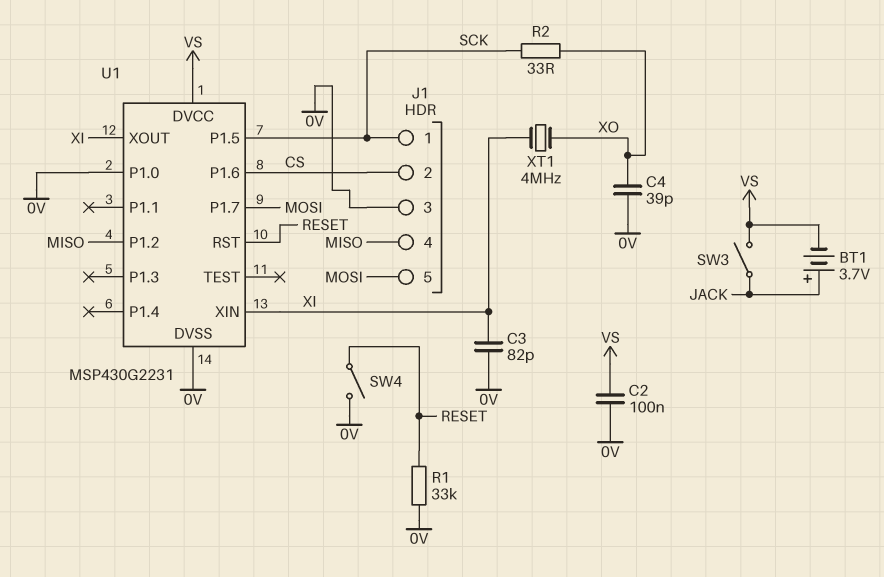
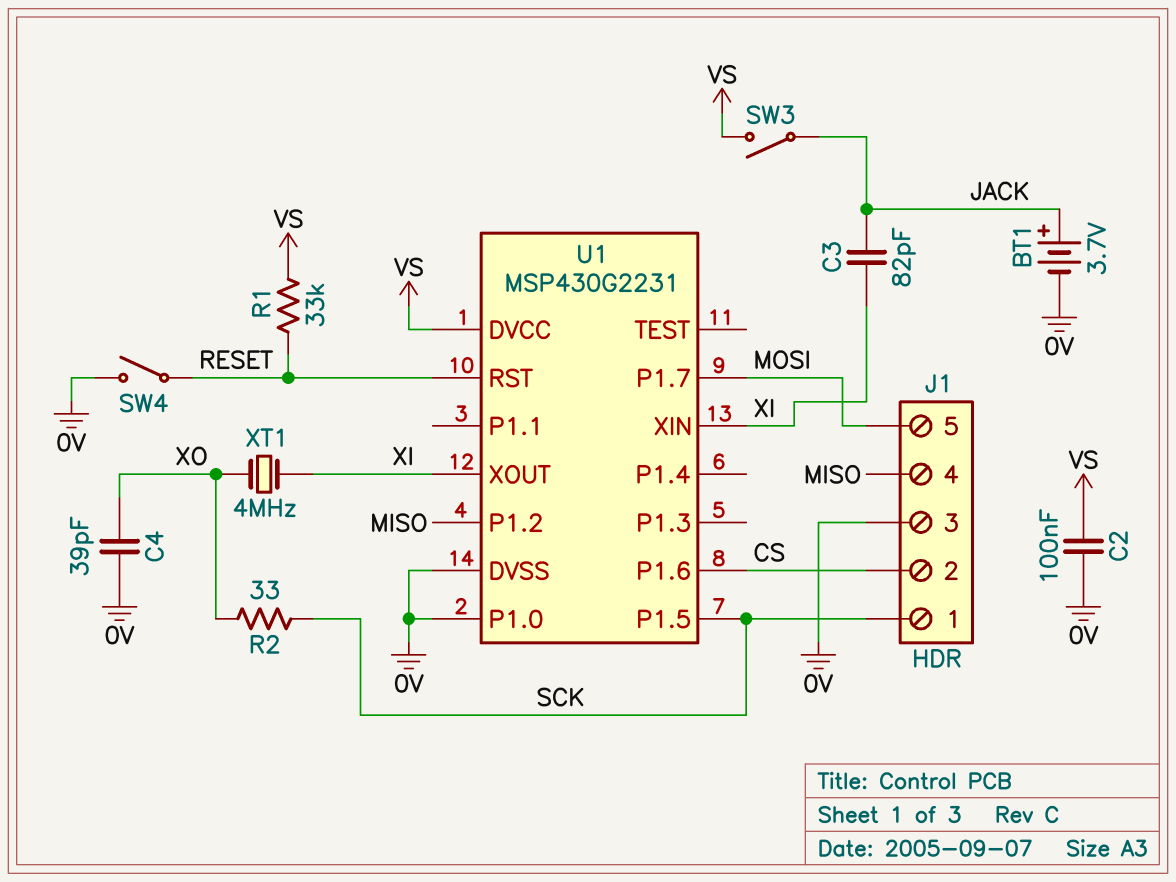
BT1: 3.7V (plus JACK, minus VS) -> 3.7V (plus JACK, minus 0V)
C3: 82pF (0V, XI) -> 82pF (JACK, XI)
R1: 33k (0V, RESET) -> 33k (RESET, VS)

